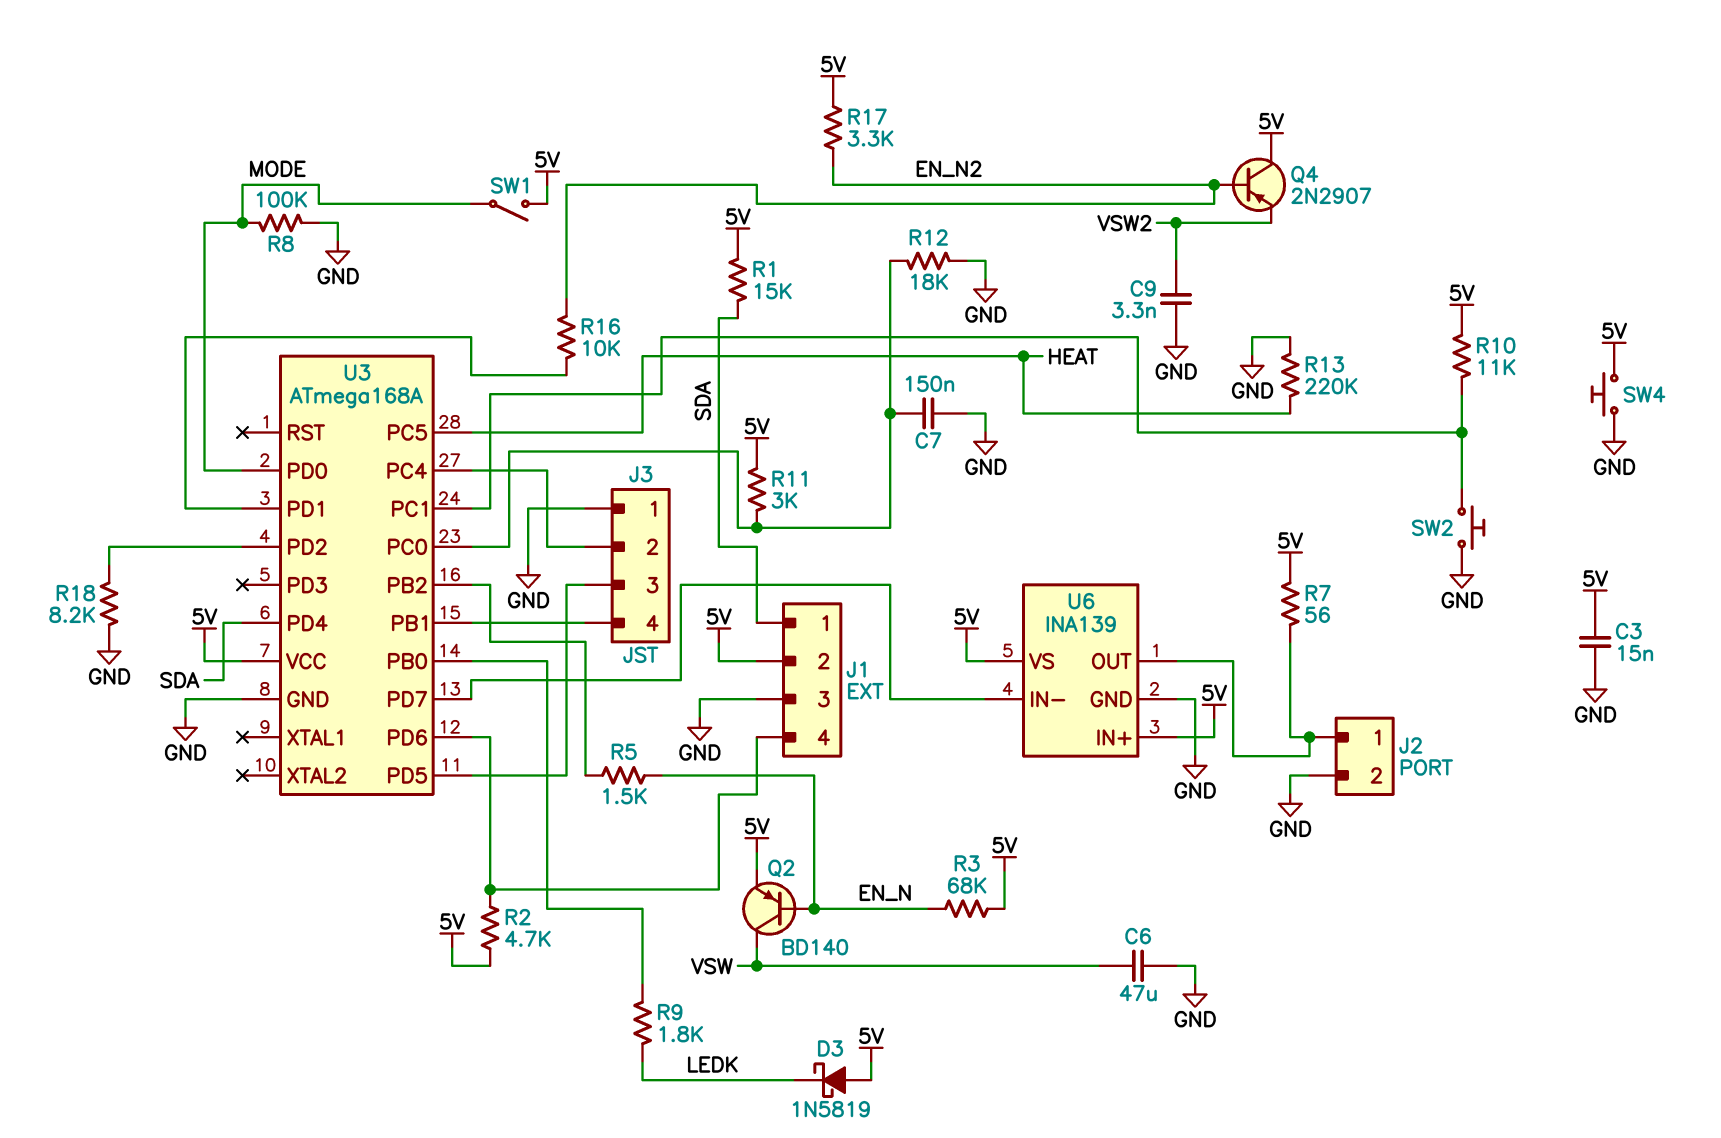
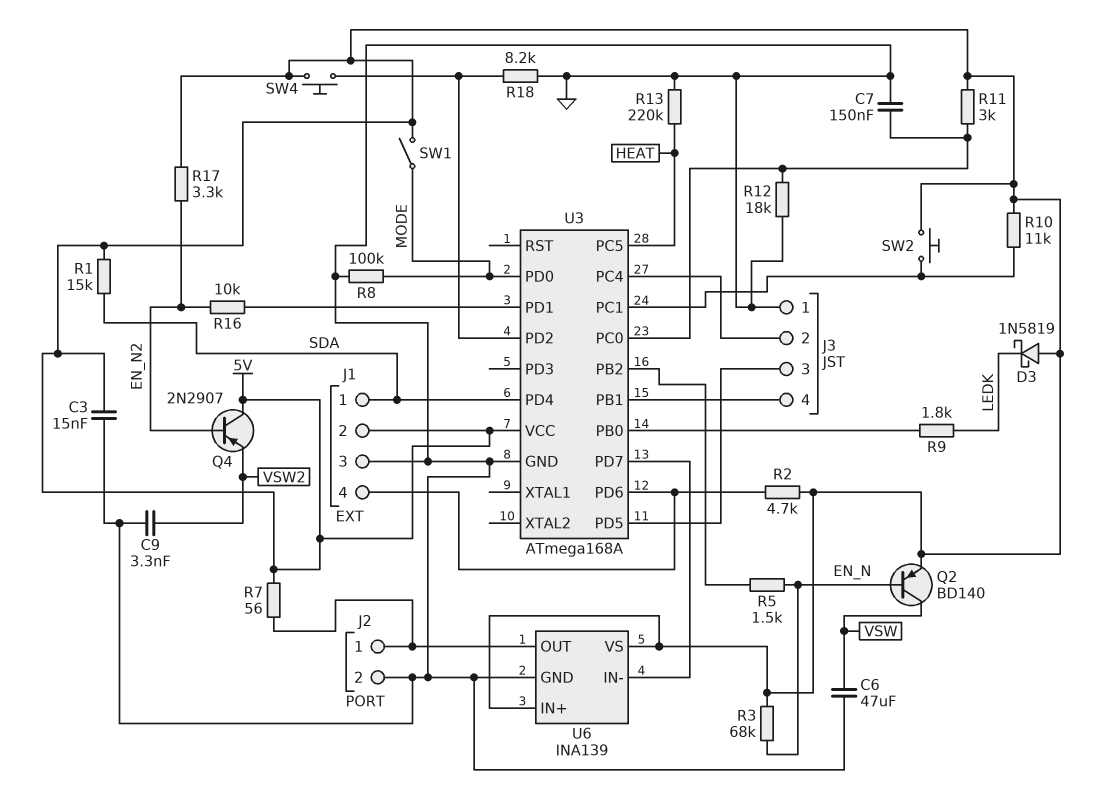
SW2: button (GND, U3/PC1) -> button (5V, U3/PC1)
SW4: button (5V, GND) -> button (5V, U3/PD2)

